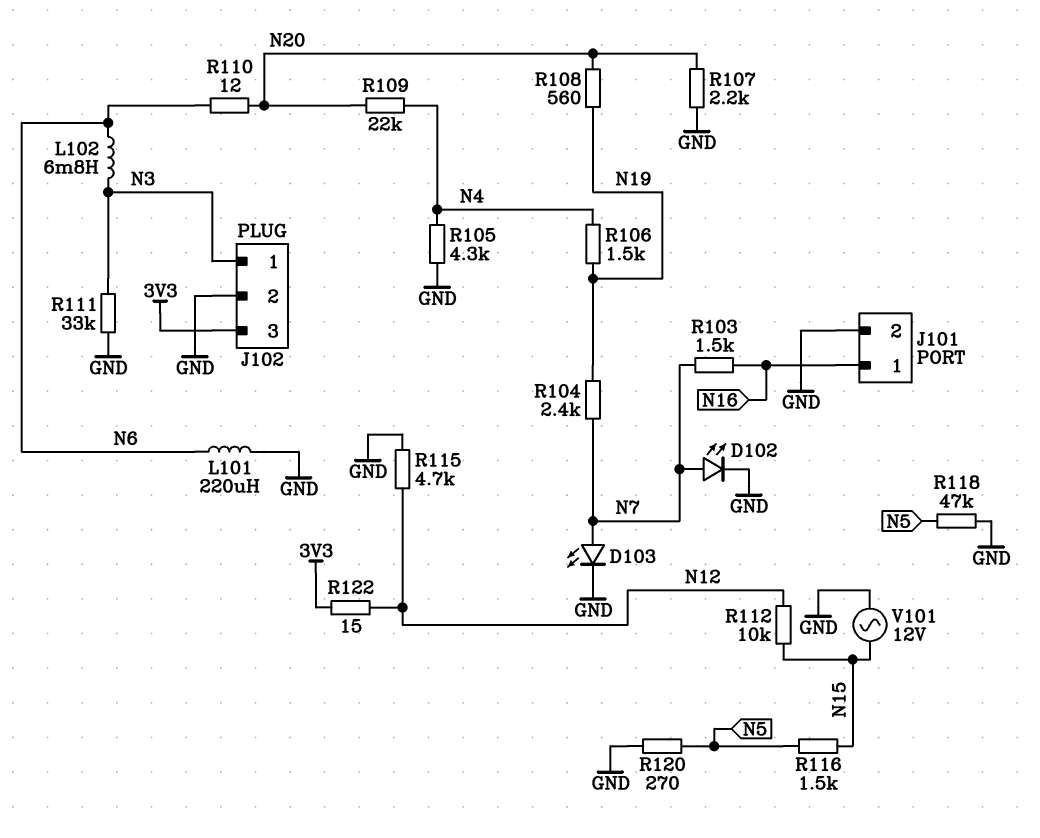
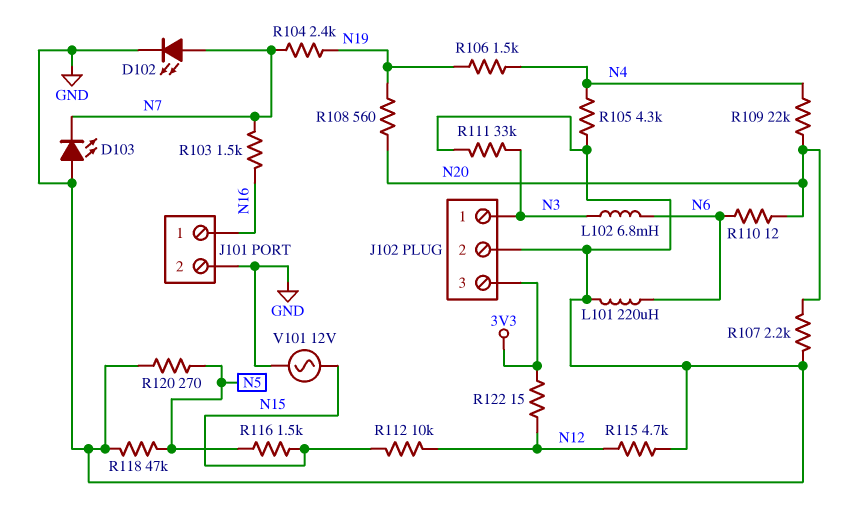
D103: LED (A N7, K GND) -> LED (A GND, K N7)

